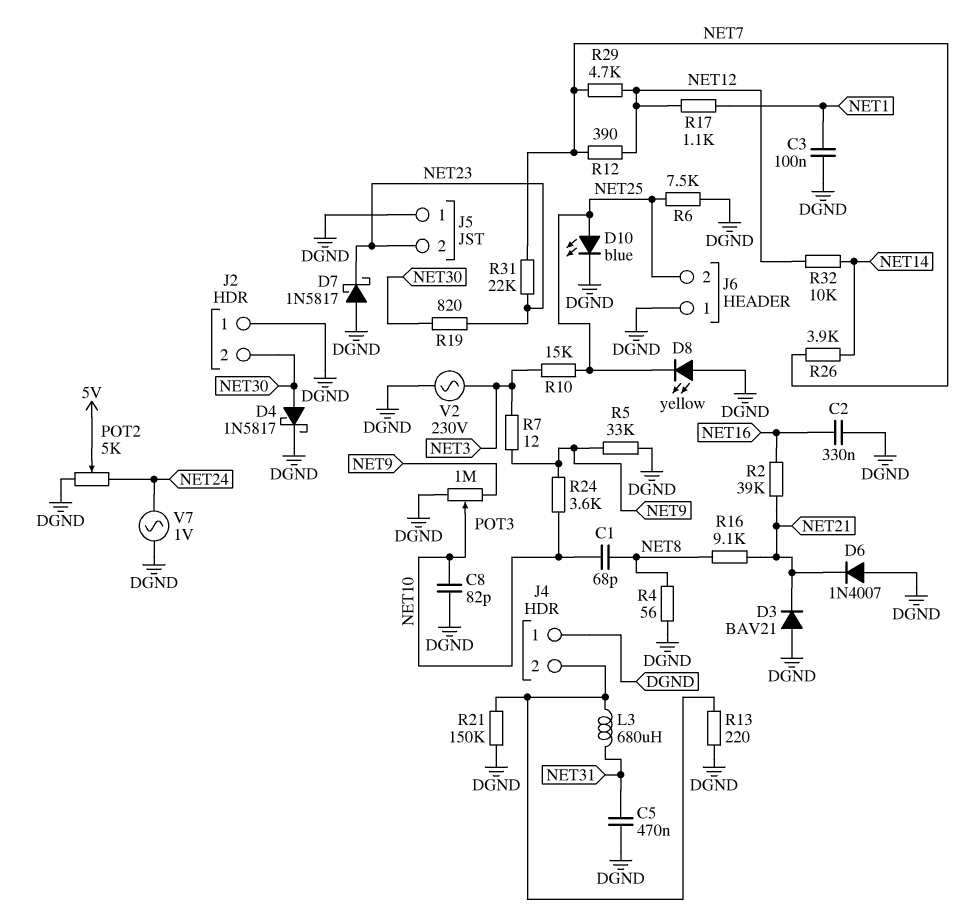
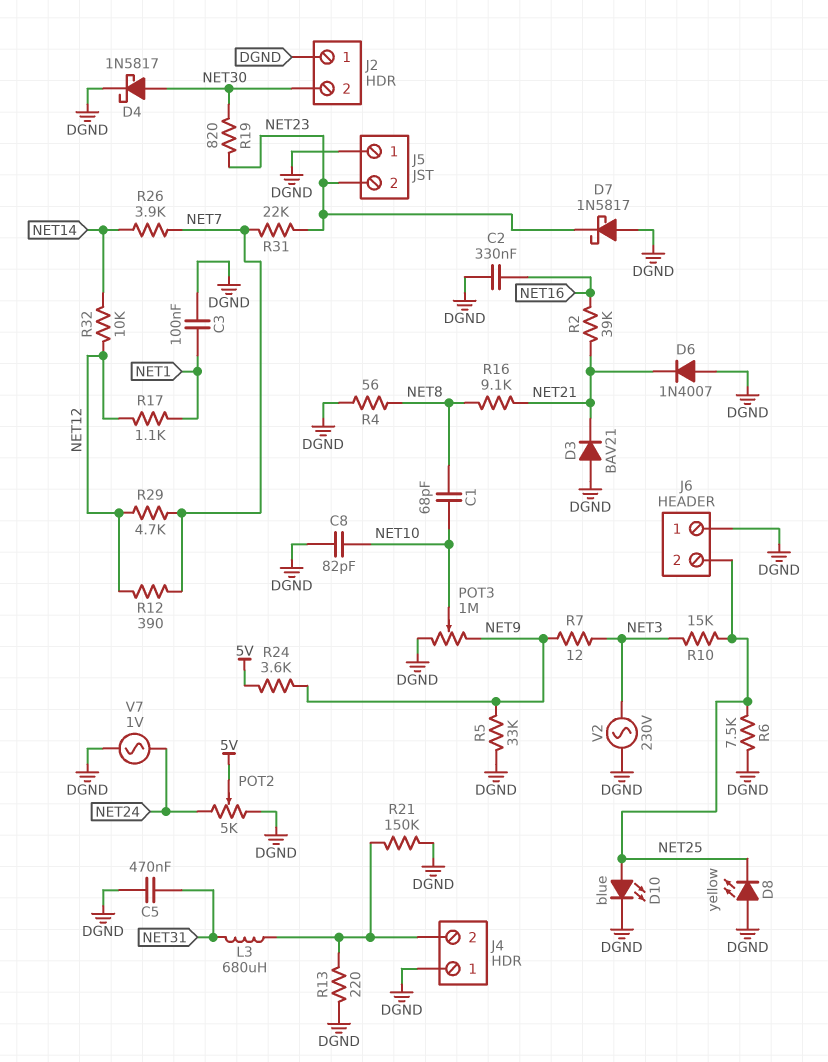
R24: 3.6k (NET9, NET10) -> 3.6k (5V, NET9)

